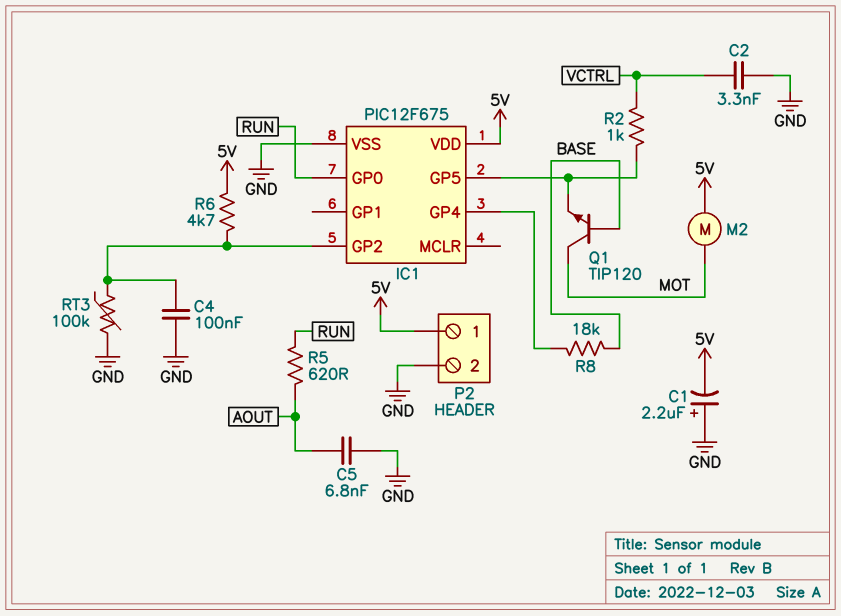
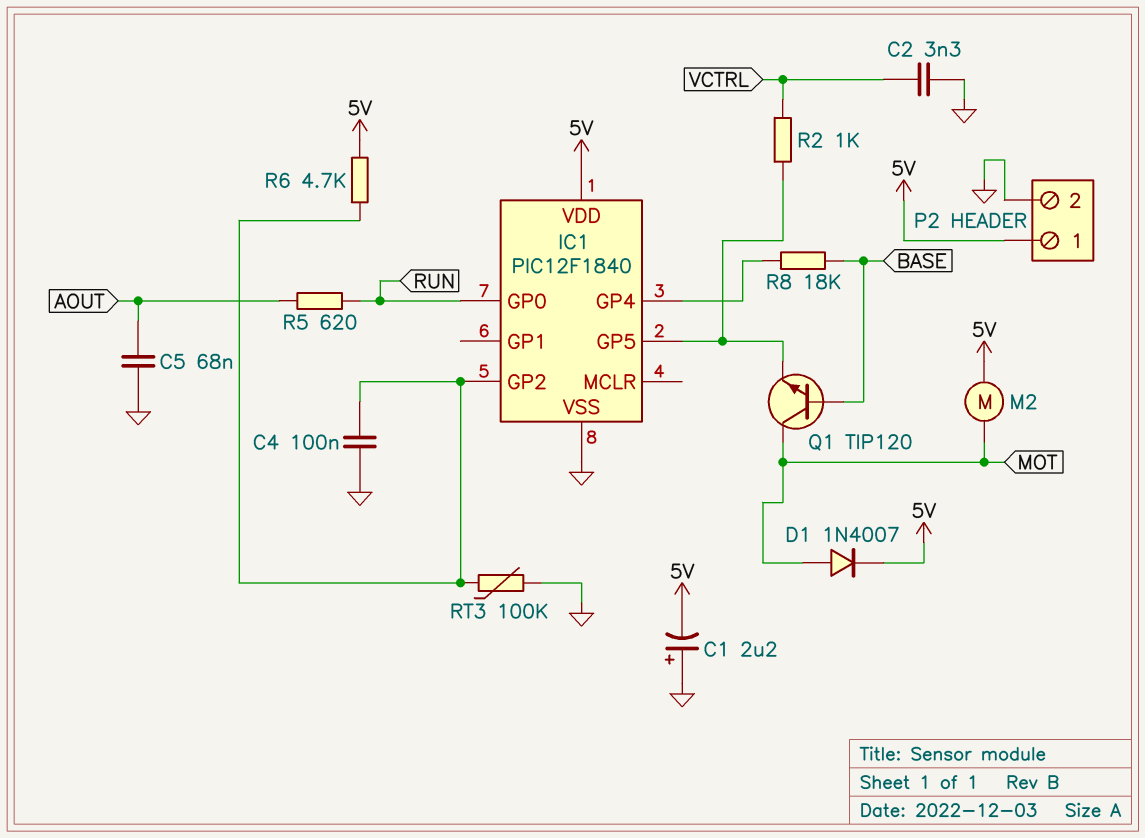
C5: 6.8nF (AOUT, GND) -> 68nF (AOUT, GND)
D1: none -> diode 1N4007 (A MOT, K 5V)
IC1: PIC12F675 -> PIC12F1840

